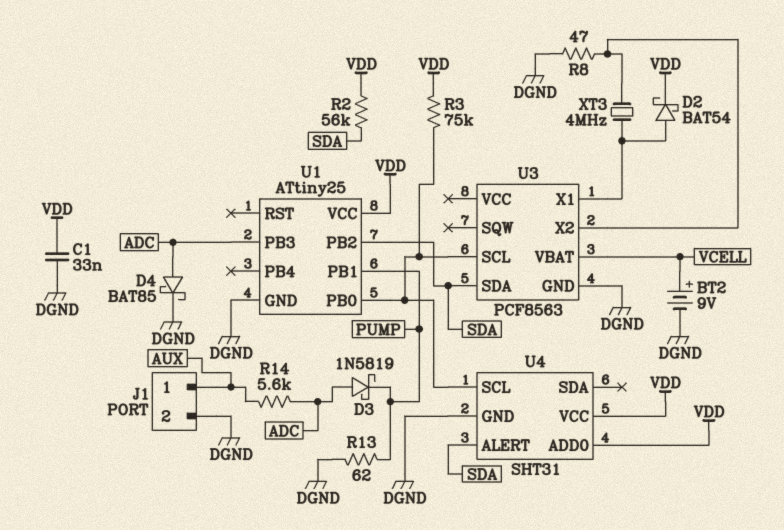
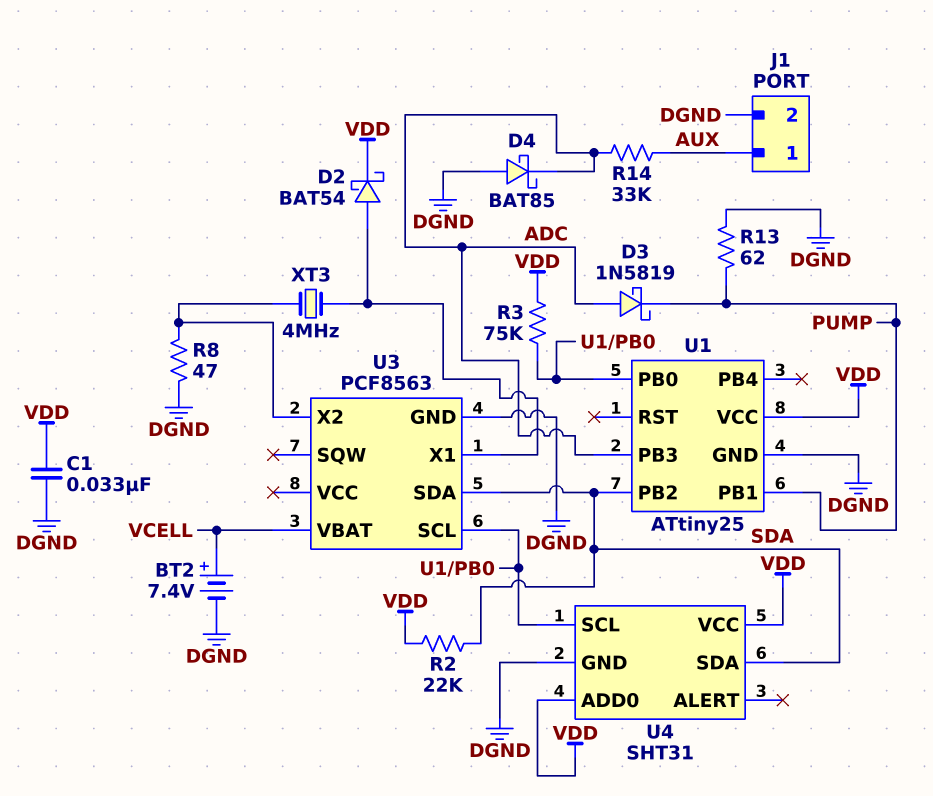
BT2: 9V (plus VCELL, minus DGND) -> 7.4V (plus VCELL, minus DGND)
D4: schottky BAT85 (A ADC, K DGND) -> schottky BAT85 (A DGND, K ADC)
R2: 56k (SDA, VDD) -> 22k (SDA, VDD)
R14: 5.6k (ADC, AUX) -> 33k (ADC, AUX)
U4 pin ALERT: SDA -> none
U4 pin SDA: none -> SDA

